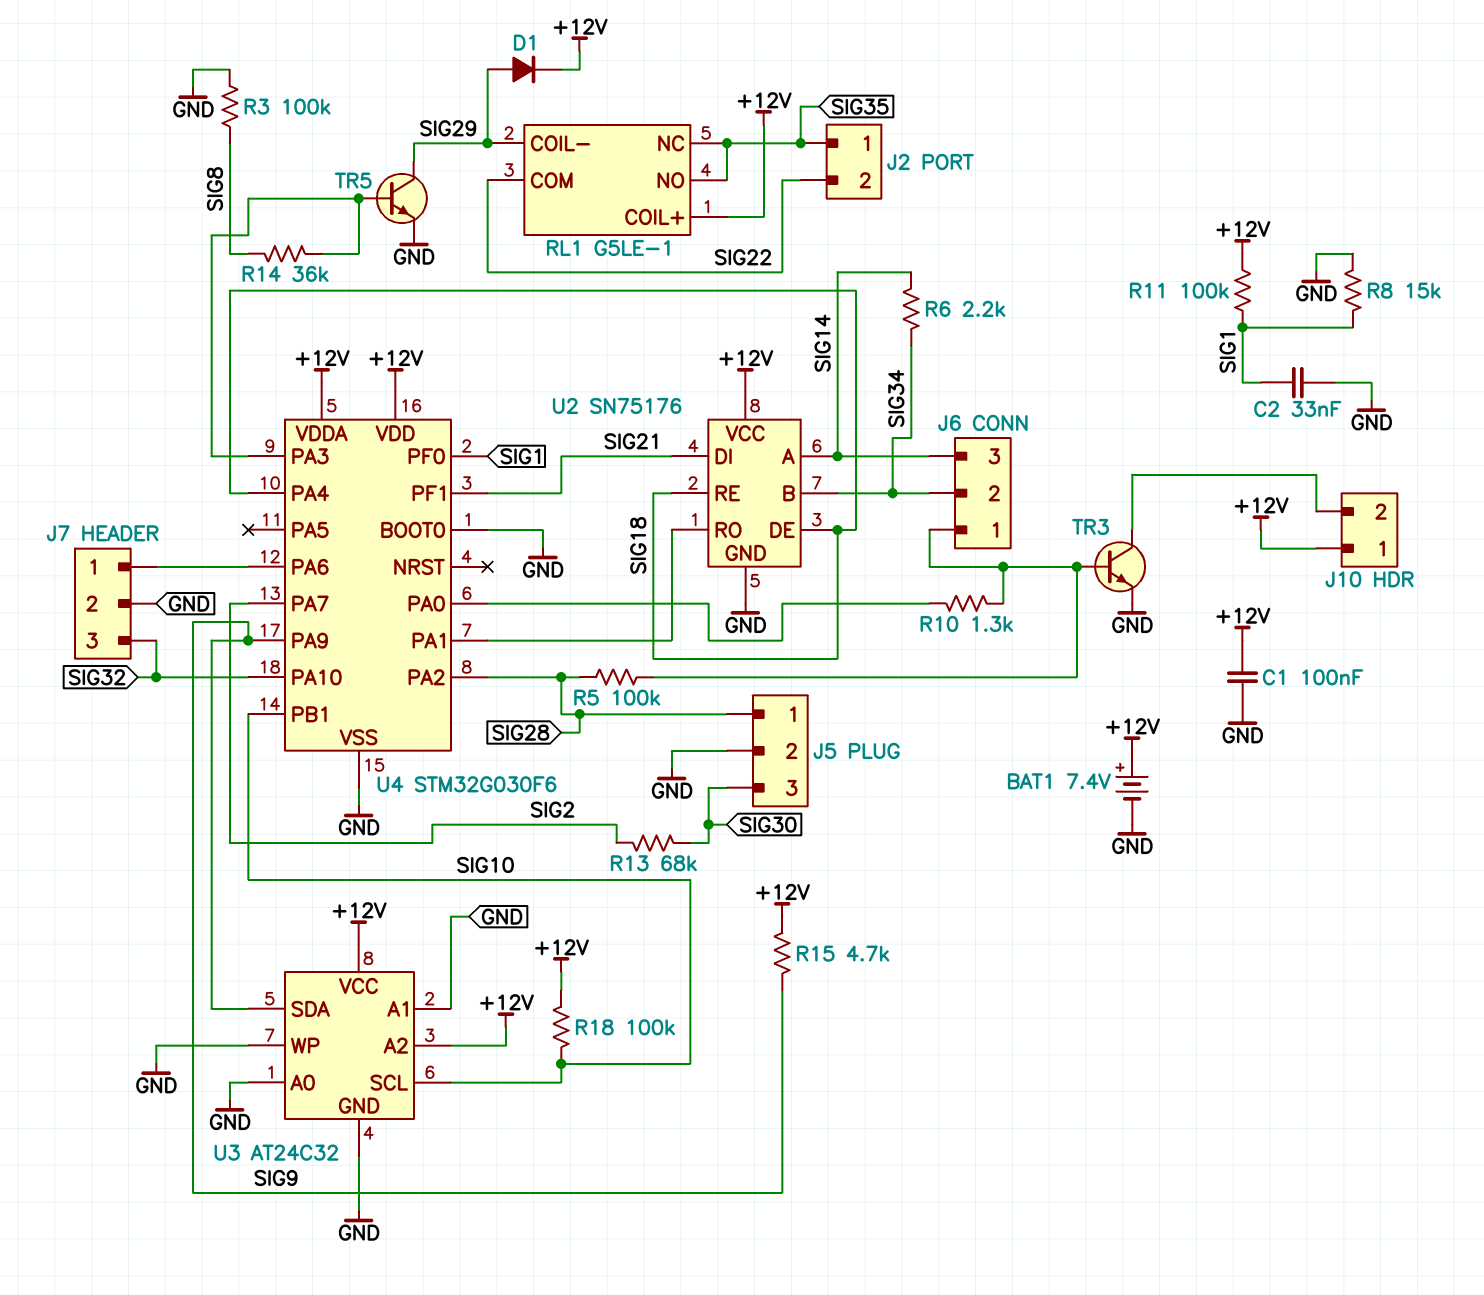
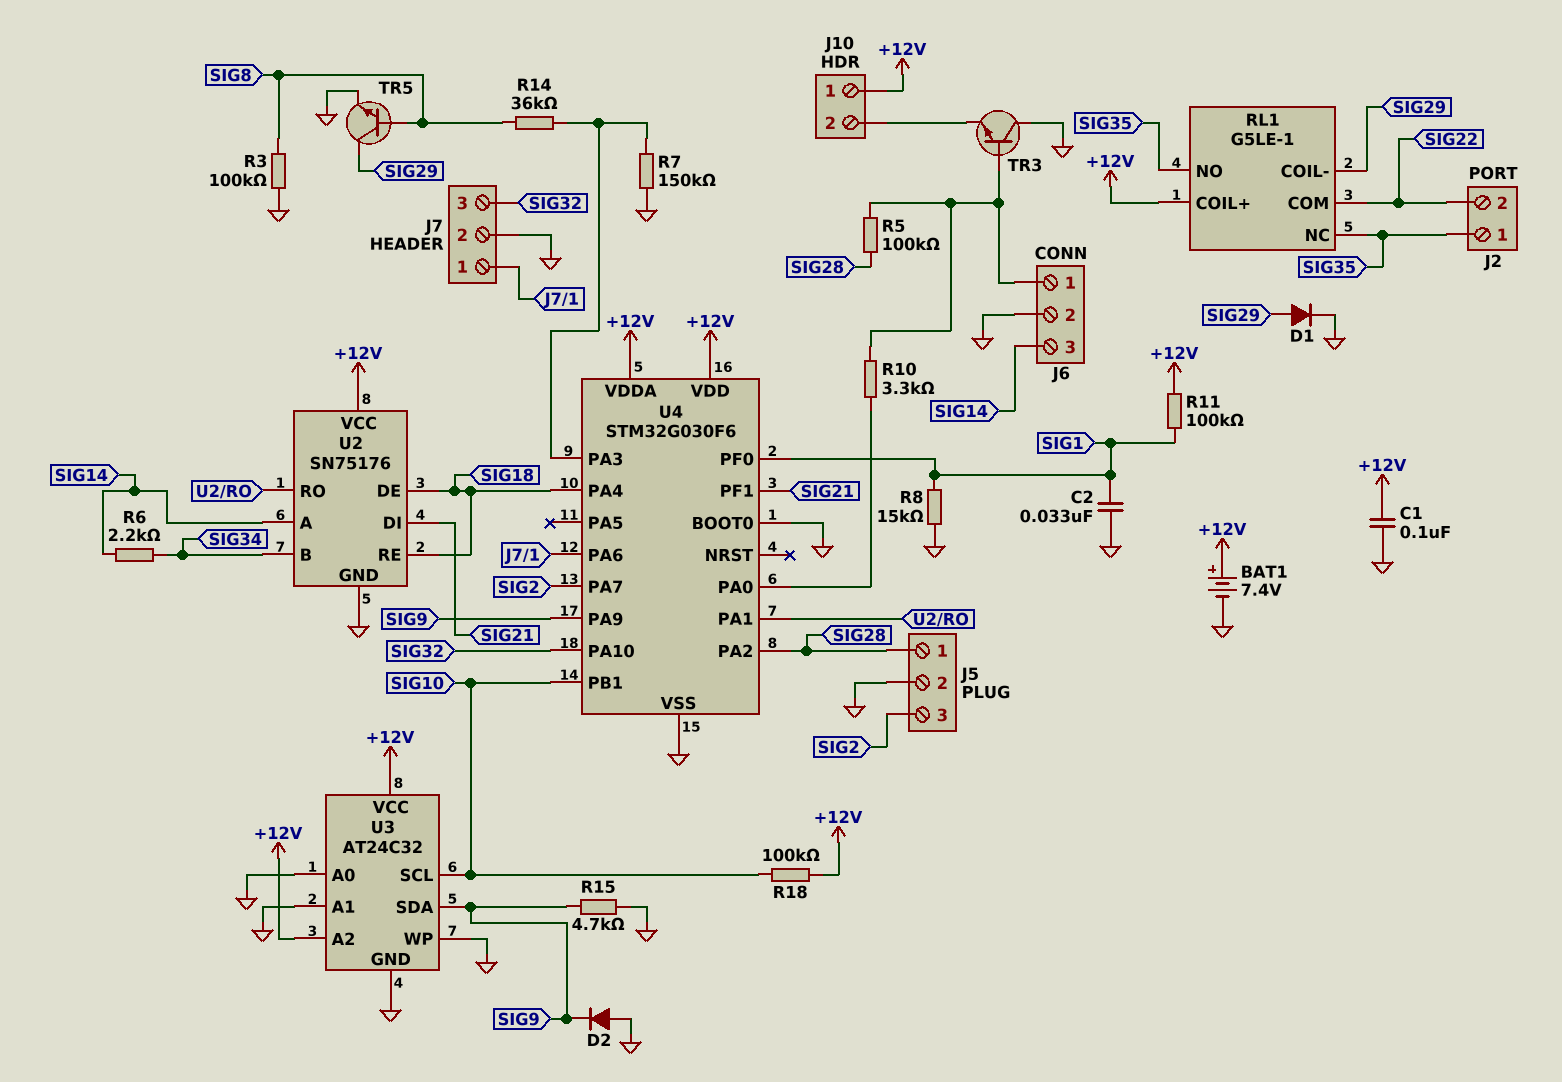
D1: diode (A SIG29, K +12V) -> diode (A SIG29, K GND)
D2: none -> diode (A GND, K SIG9)
J5 pin 3: SIG30 -> SIG2
J6 pin 2: SIG34 -> GND
R7: none -> 150k (GND, U4/PA3)
R10: 1.3k (J6/1, U4/PA0) -> 3.3k (J6/1, U4/PA0)
R13: 68k (SIG2, SIG30) -> none
R15: 4.7k (+12V, SIG9) -> 4.7k (GND, SIG9)
TR3: NPN (B J6/1, C J10/2, E GND) -> NPN (B J6/1, C GND, E J10/2)
TR5: NPN (B U4/PA3, C SIG29, E GND) -> NPN (B SIG8, C SIG29, E GND)

